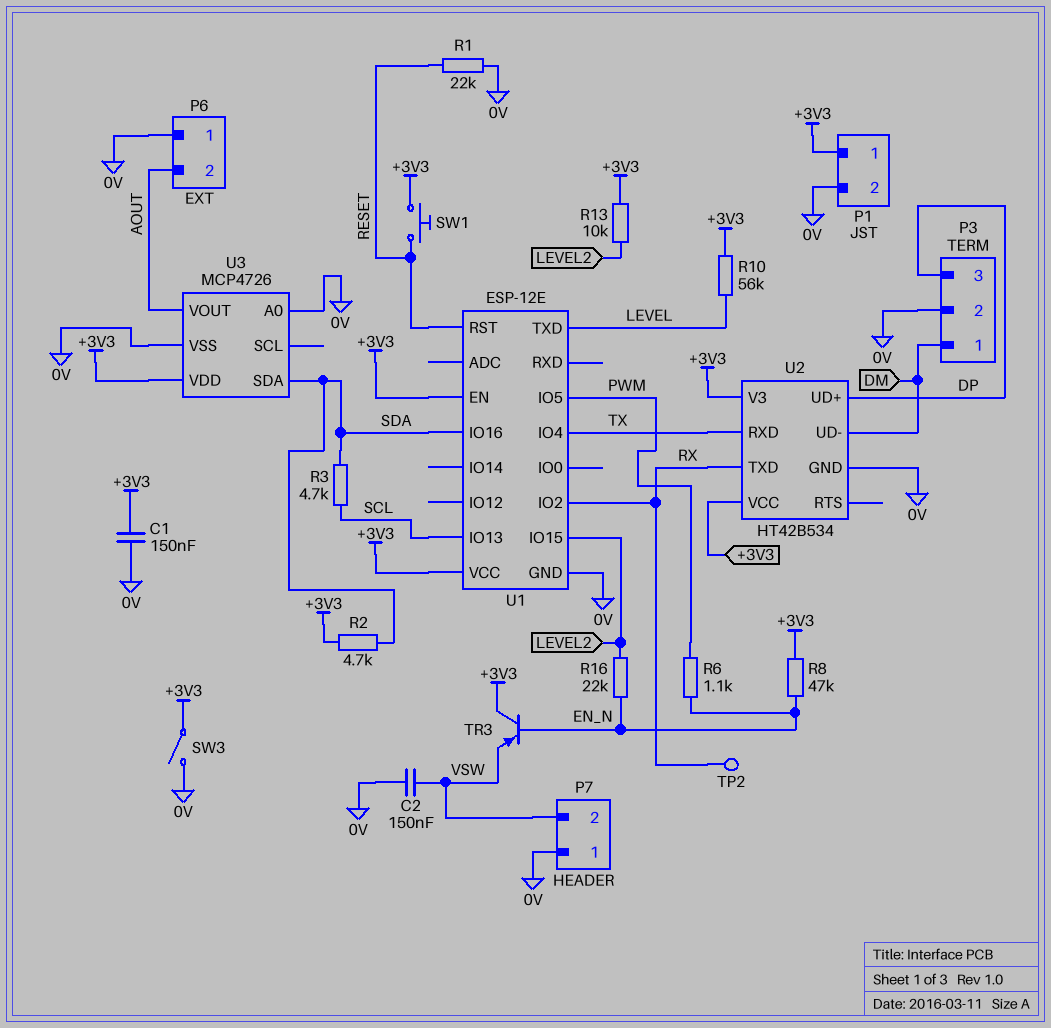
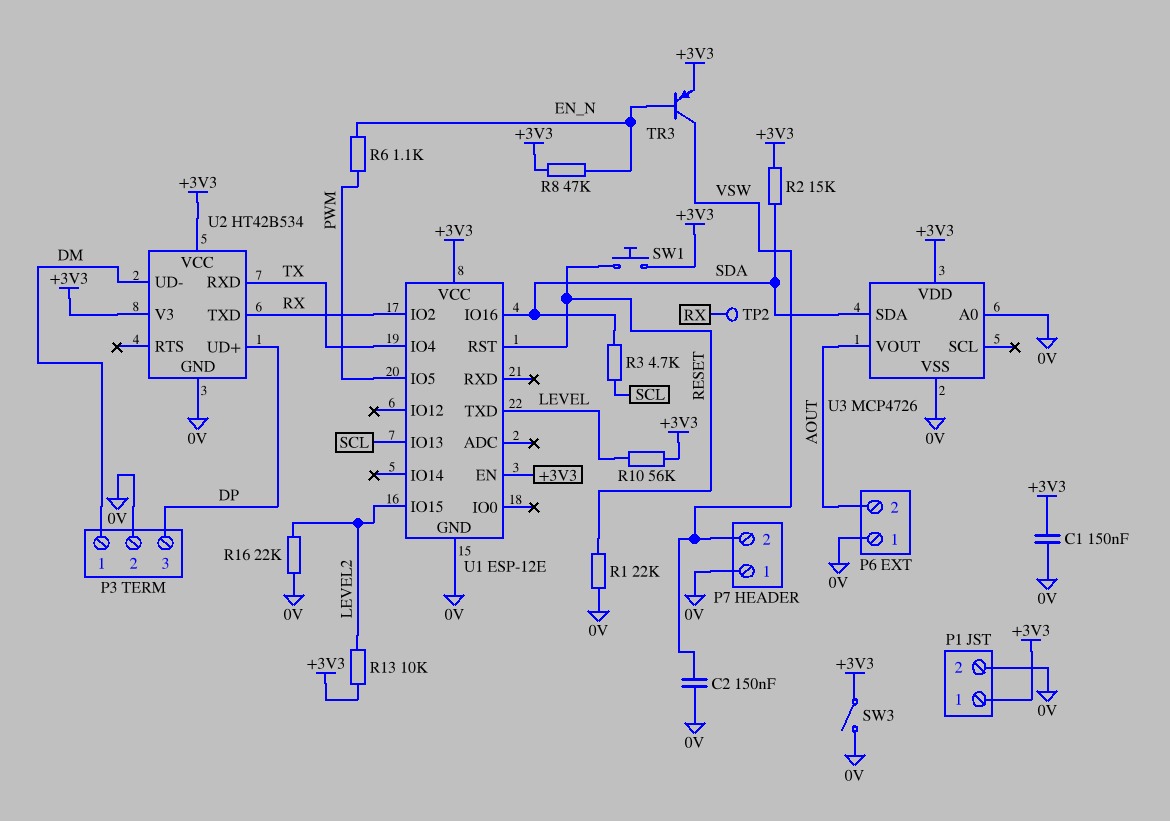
R2: 4.7k (+3V3, SDA) -> 15k (+3V3, SDA)
R16: 22k (EN_N, LEVEL2) -> 22k (0V, LEVEL2)
TR3: PNP (B EN_N, C +3V3, E VSW) -> PNP (B EN_N, C VSW, E +3V3)

